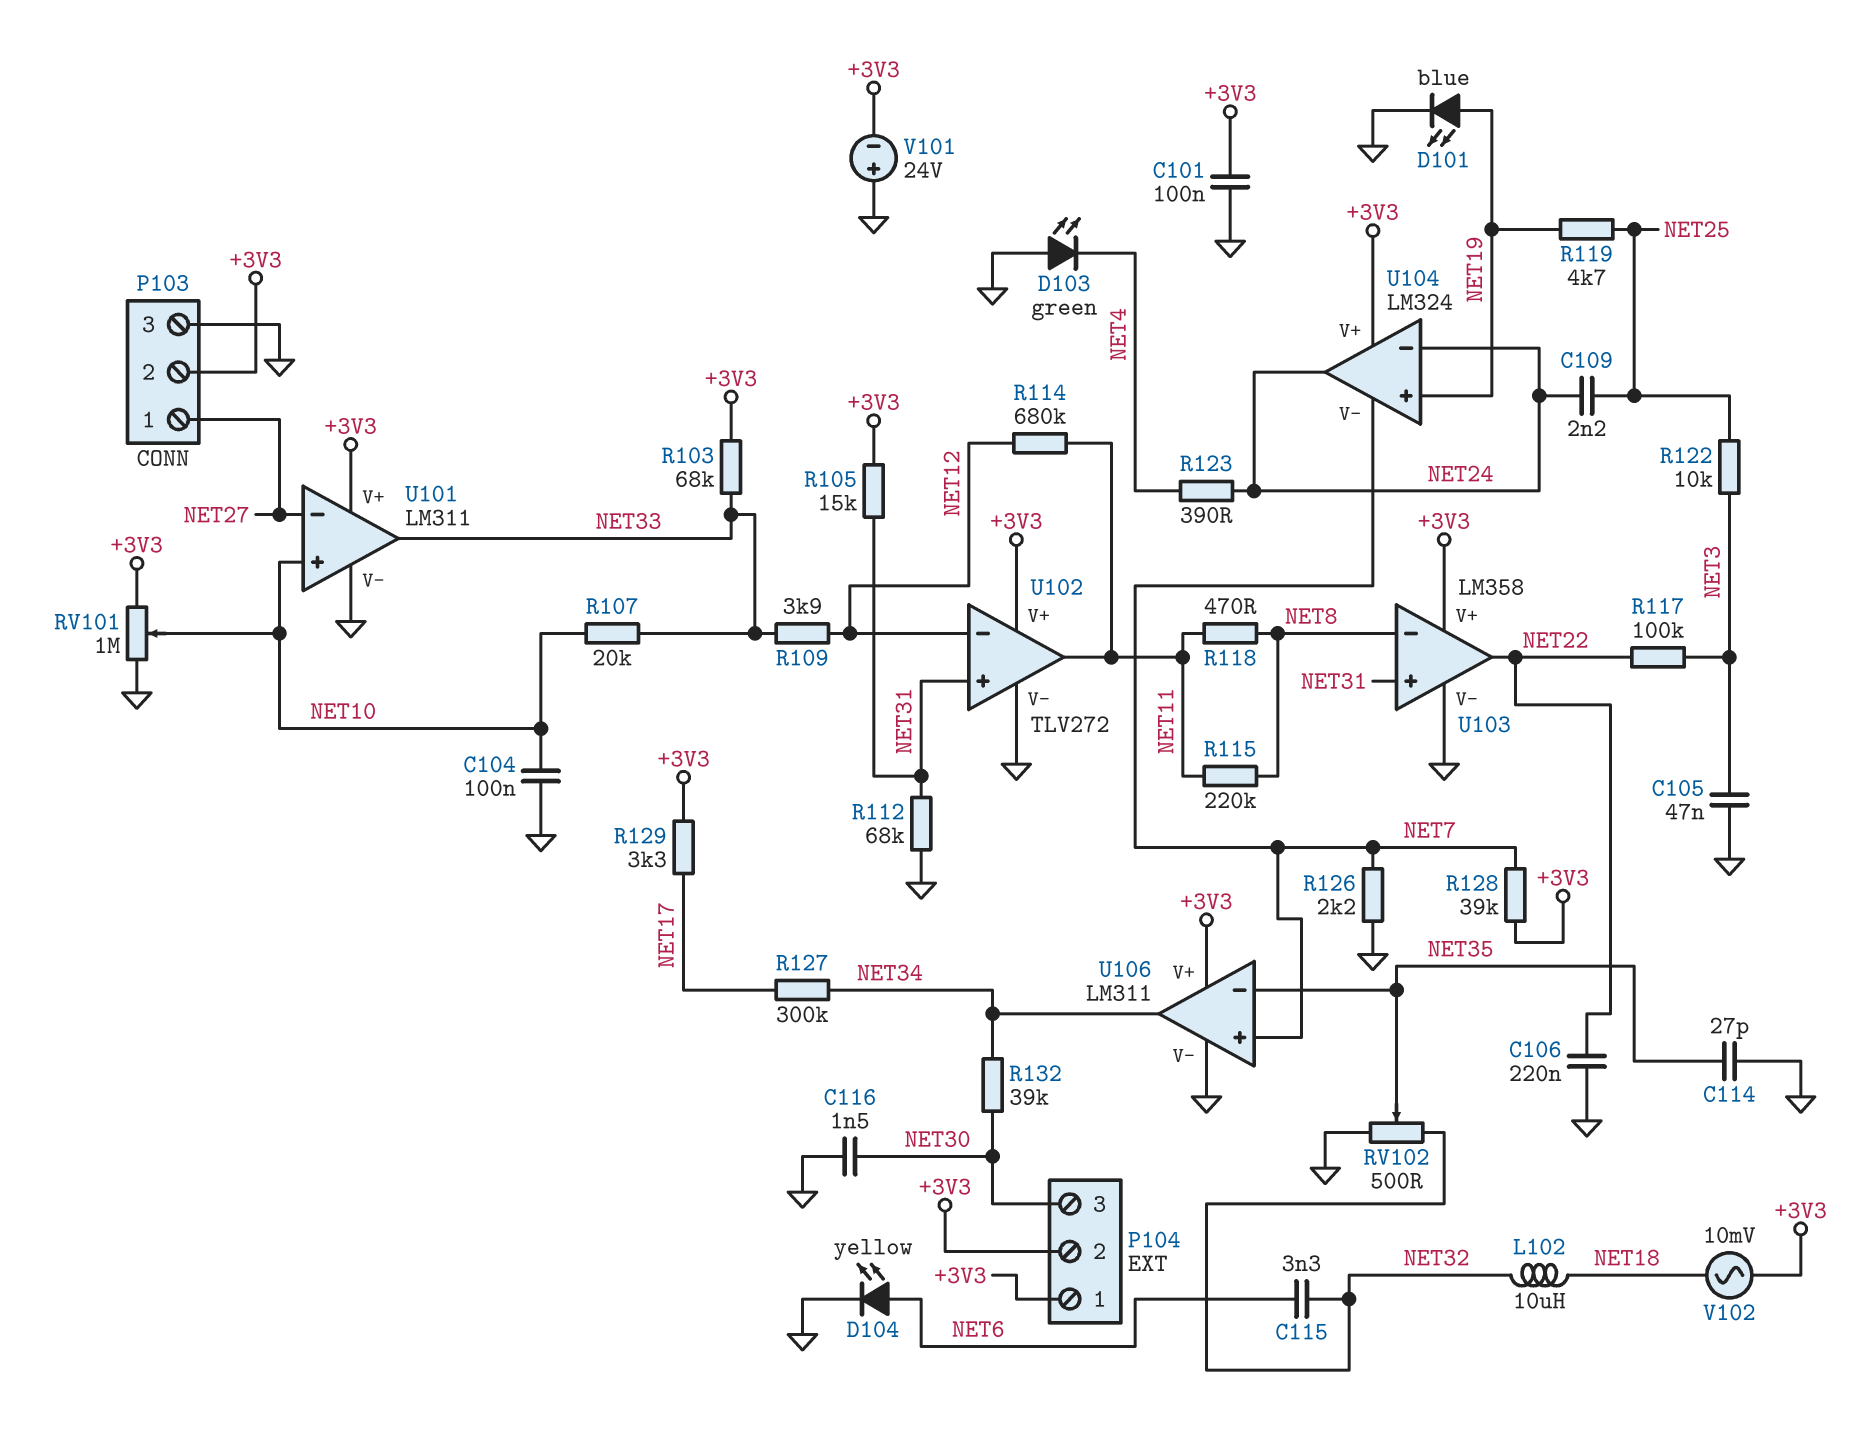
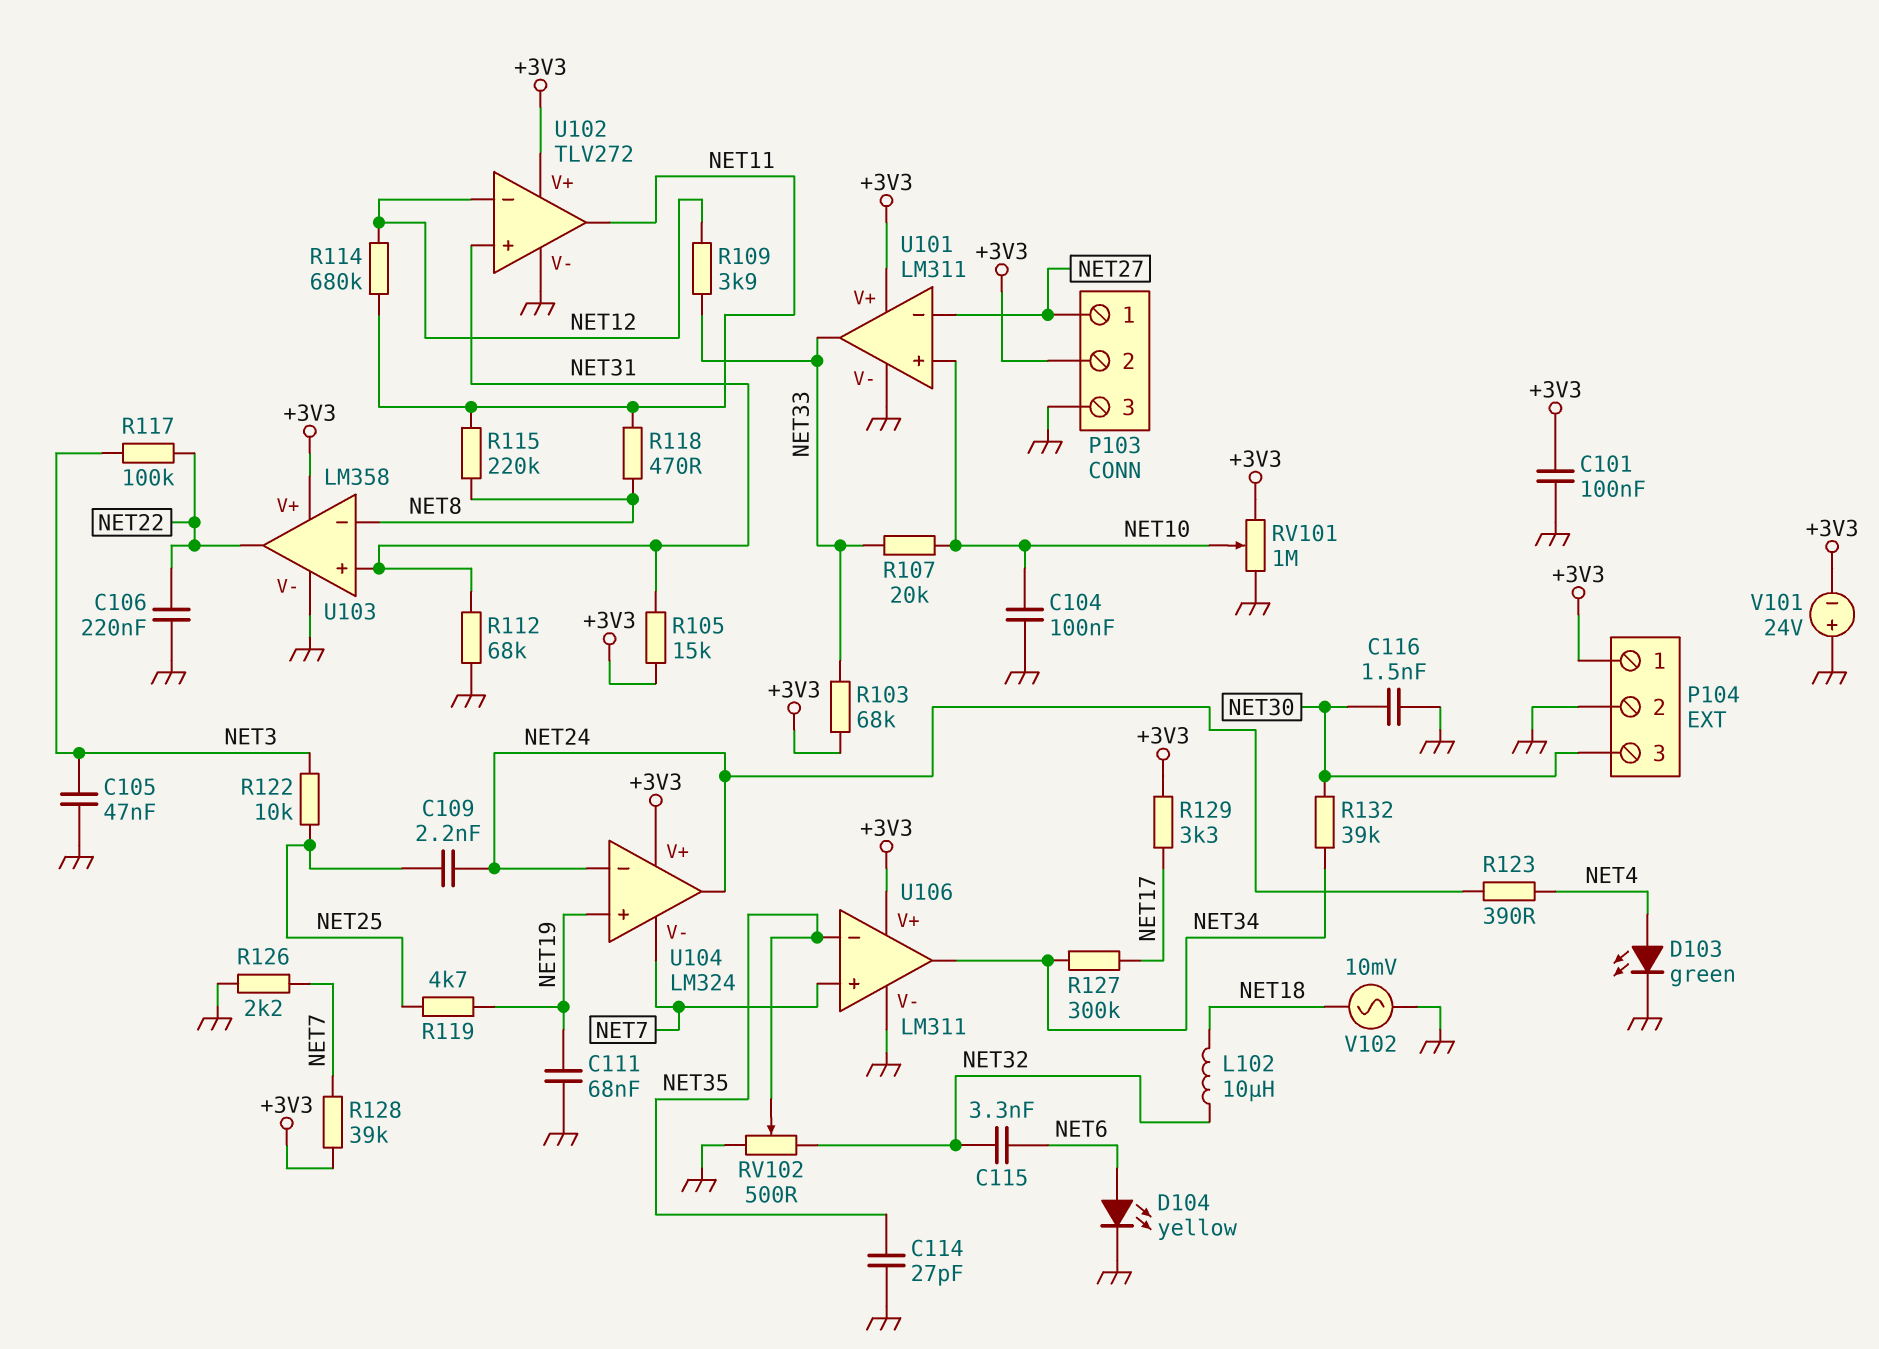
C111: none -> 68nF (GND, NET19)
D101: LED blue (A NET19, K GND) -> none
D103: LED green (A GND, K NET4) -> LED green (A NET4, K GND)
P104 pin 2: +3V3 -> GND
V102: AC 10mV (+3V3, NET18) -> AC 10mV (GND, NET18)

